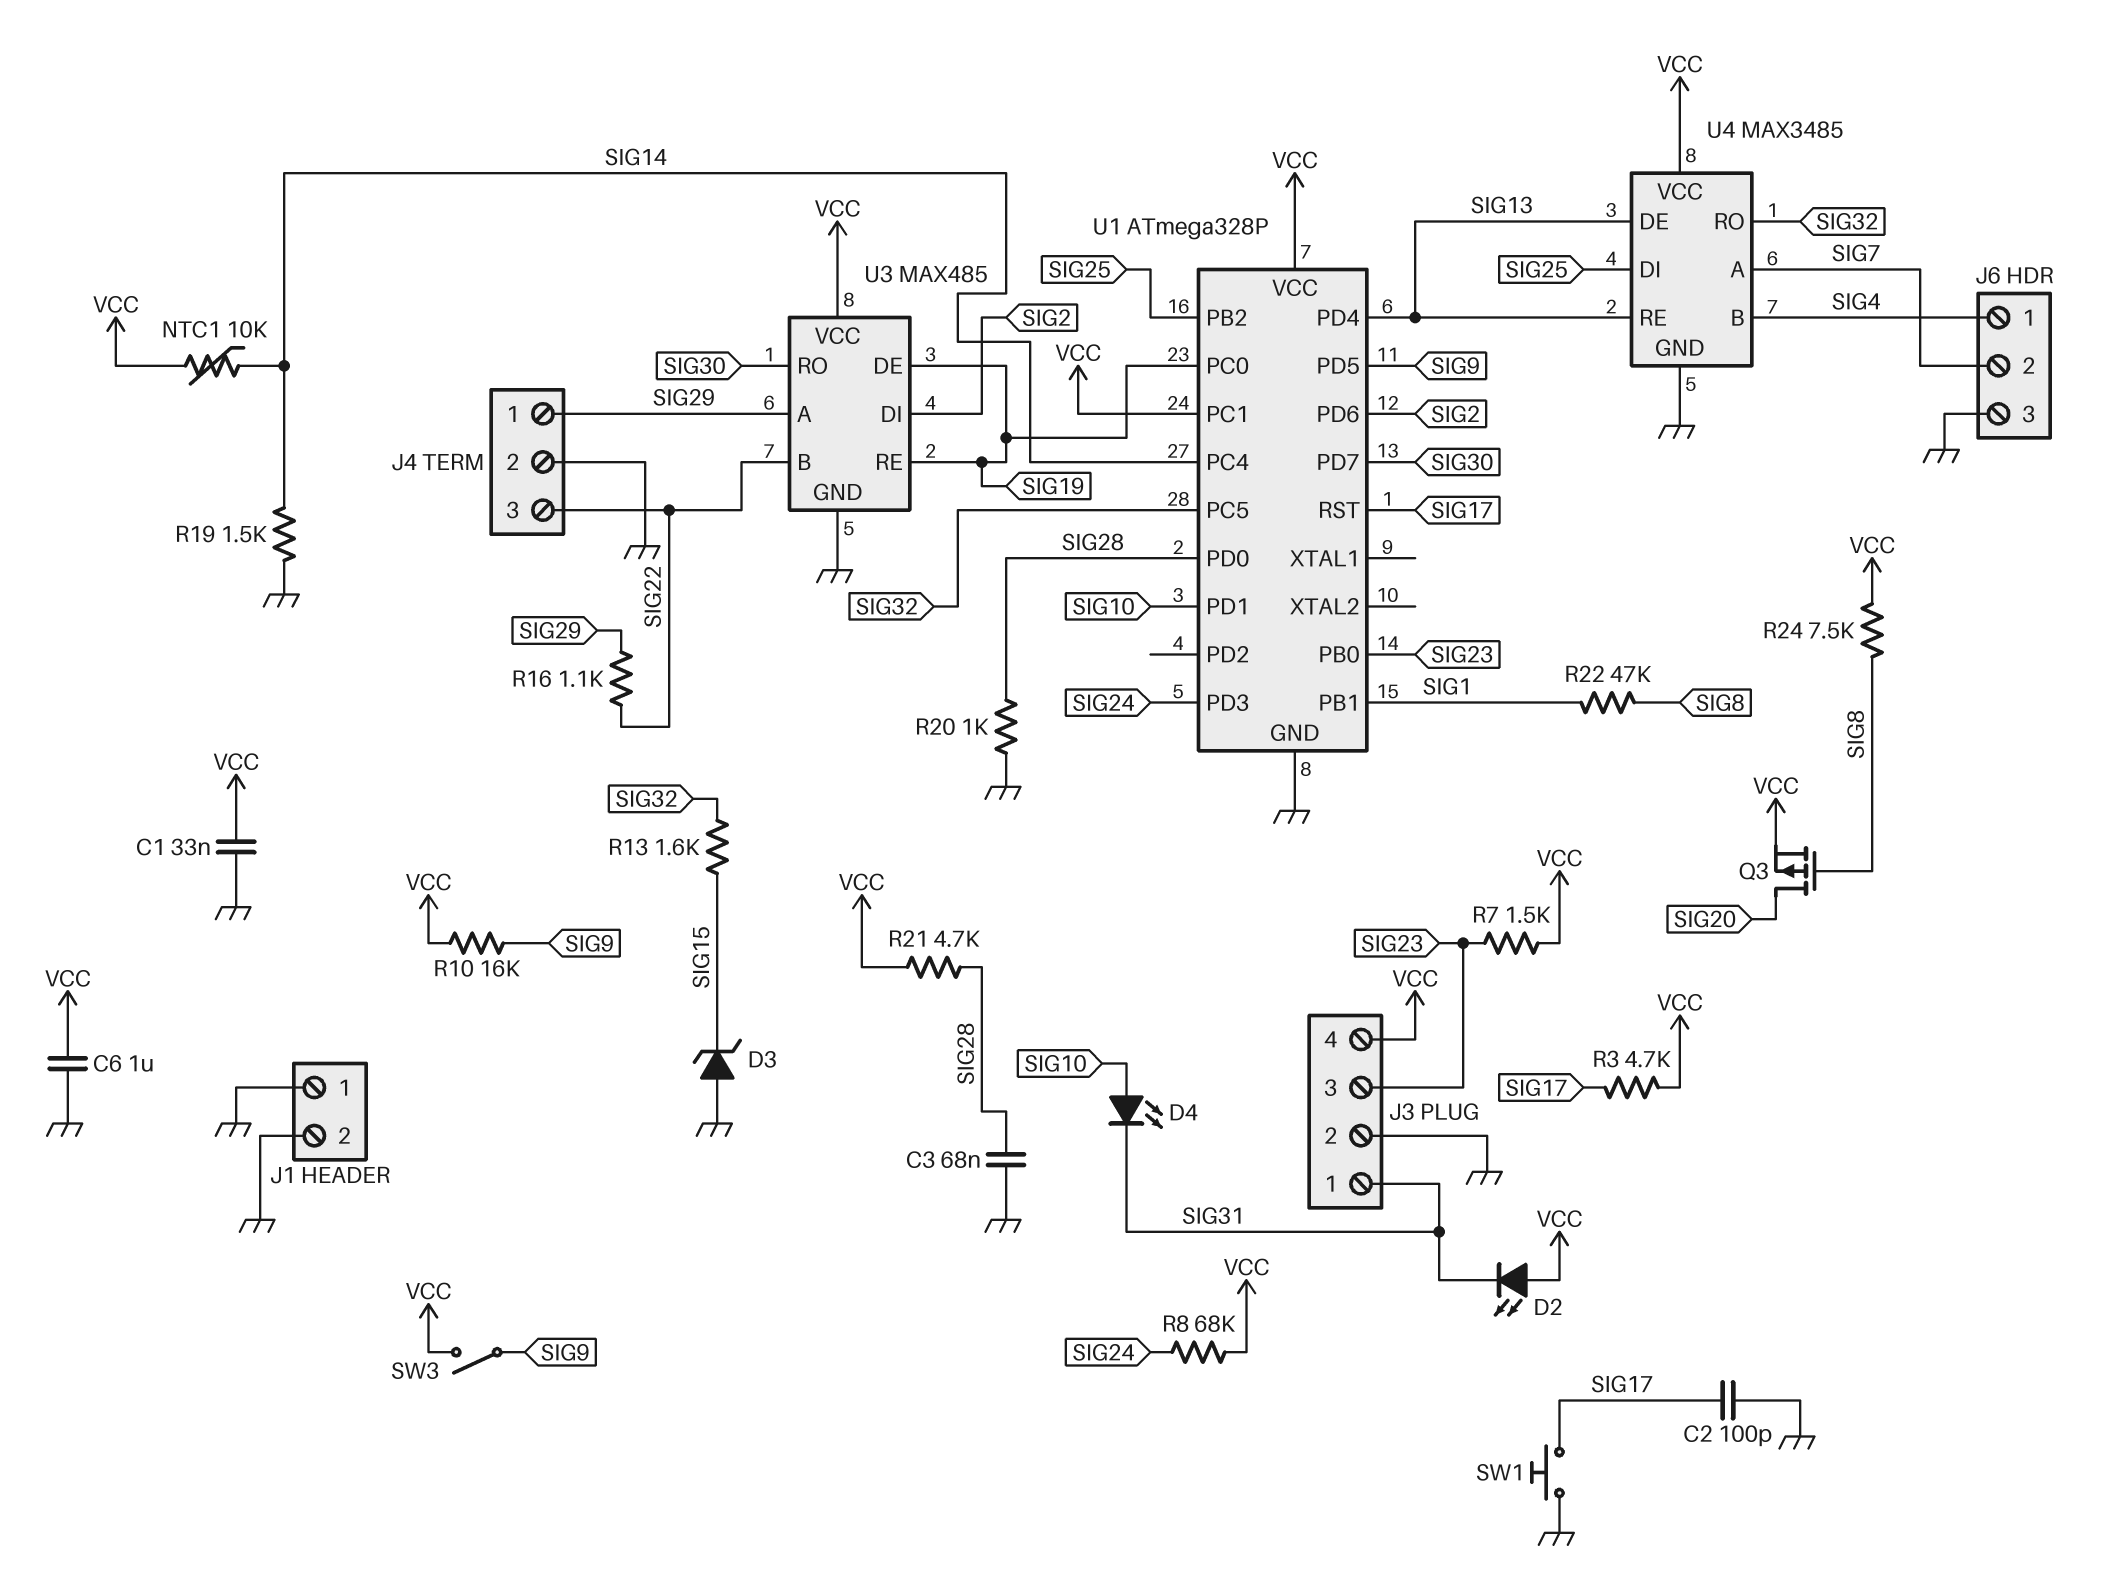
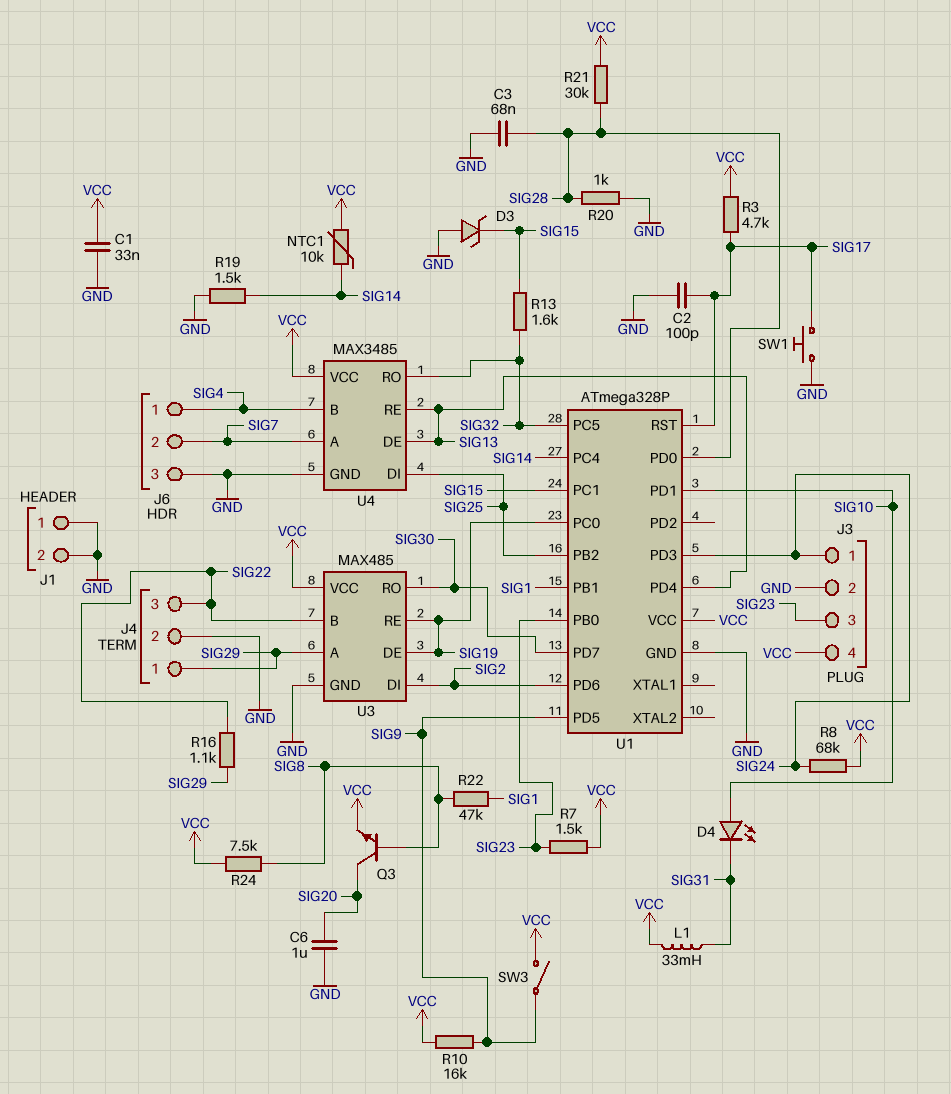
C6: 1uF (GND, VCC) -> 1uF (GND, SIG20)
D2: LED (A VCC, K SIG31) -> none
J3 pin 1: SIG31 -> SIG24
L1: none -> 33mH (SIG31, VCC)
Q3: PMOS (G SIG8, D SIG20, S VCC) -> NPN (B SIG8, C SIG20, E VCC)
R21: 4.7k (SIG28, VCC) -> 30k (SIG28, VCC)
U1 pin PC1: VCC -> SIG15

